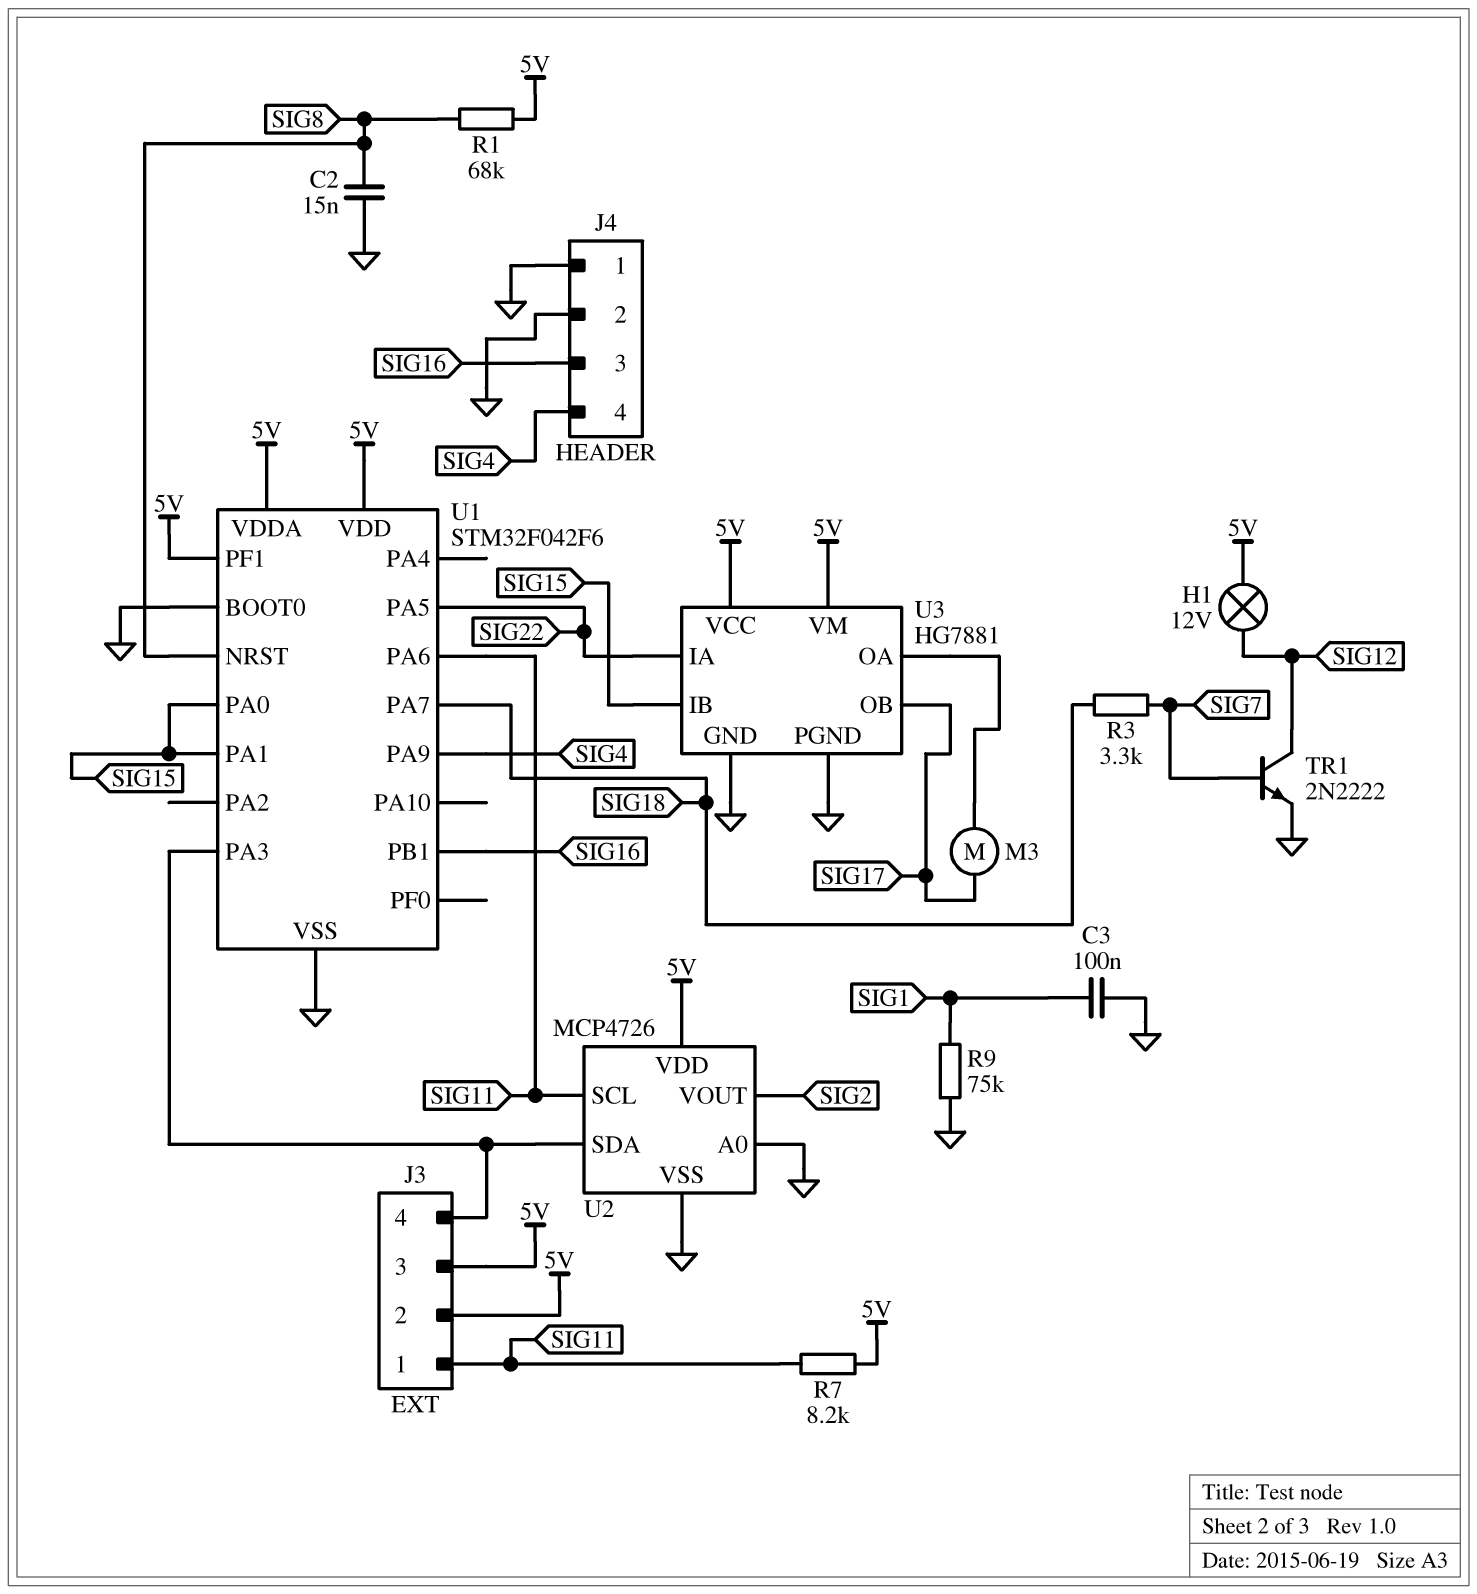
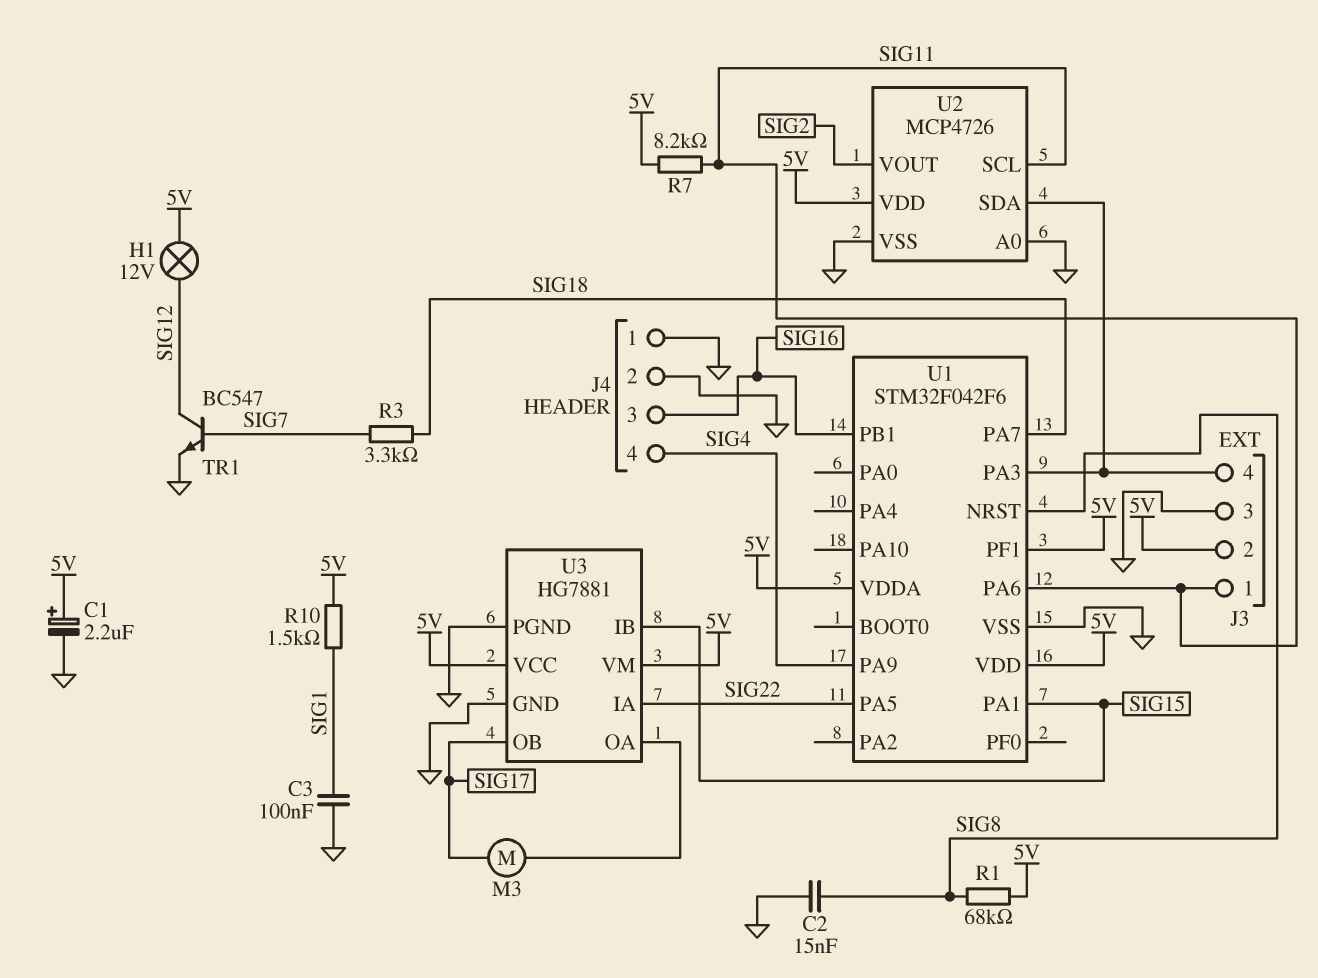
C1: none -> 2.2uF (plus 5V, minus GND)
J3 pin 3: 5V -> GND
R9: 75k (GND, SIG1) -> none
R10: none -> 1.5k (5V, SIG1)
TR1: NPN 2N2222 (B SIG7, C SIG12, E GND) -> NPN BC547 (B SIG7, C SIG12, E GND)
U1 pin BOOT0: GND -> none
U1 pin PA0: SIG15 -> none

